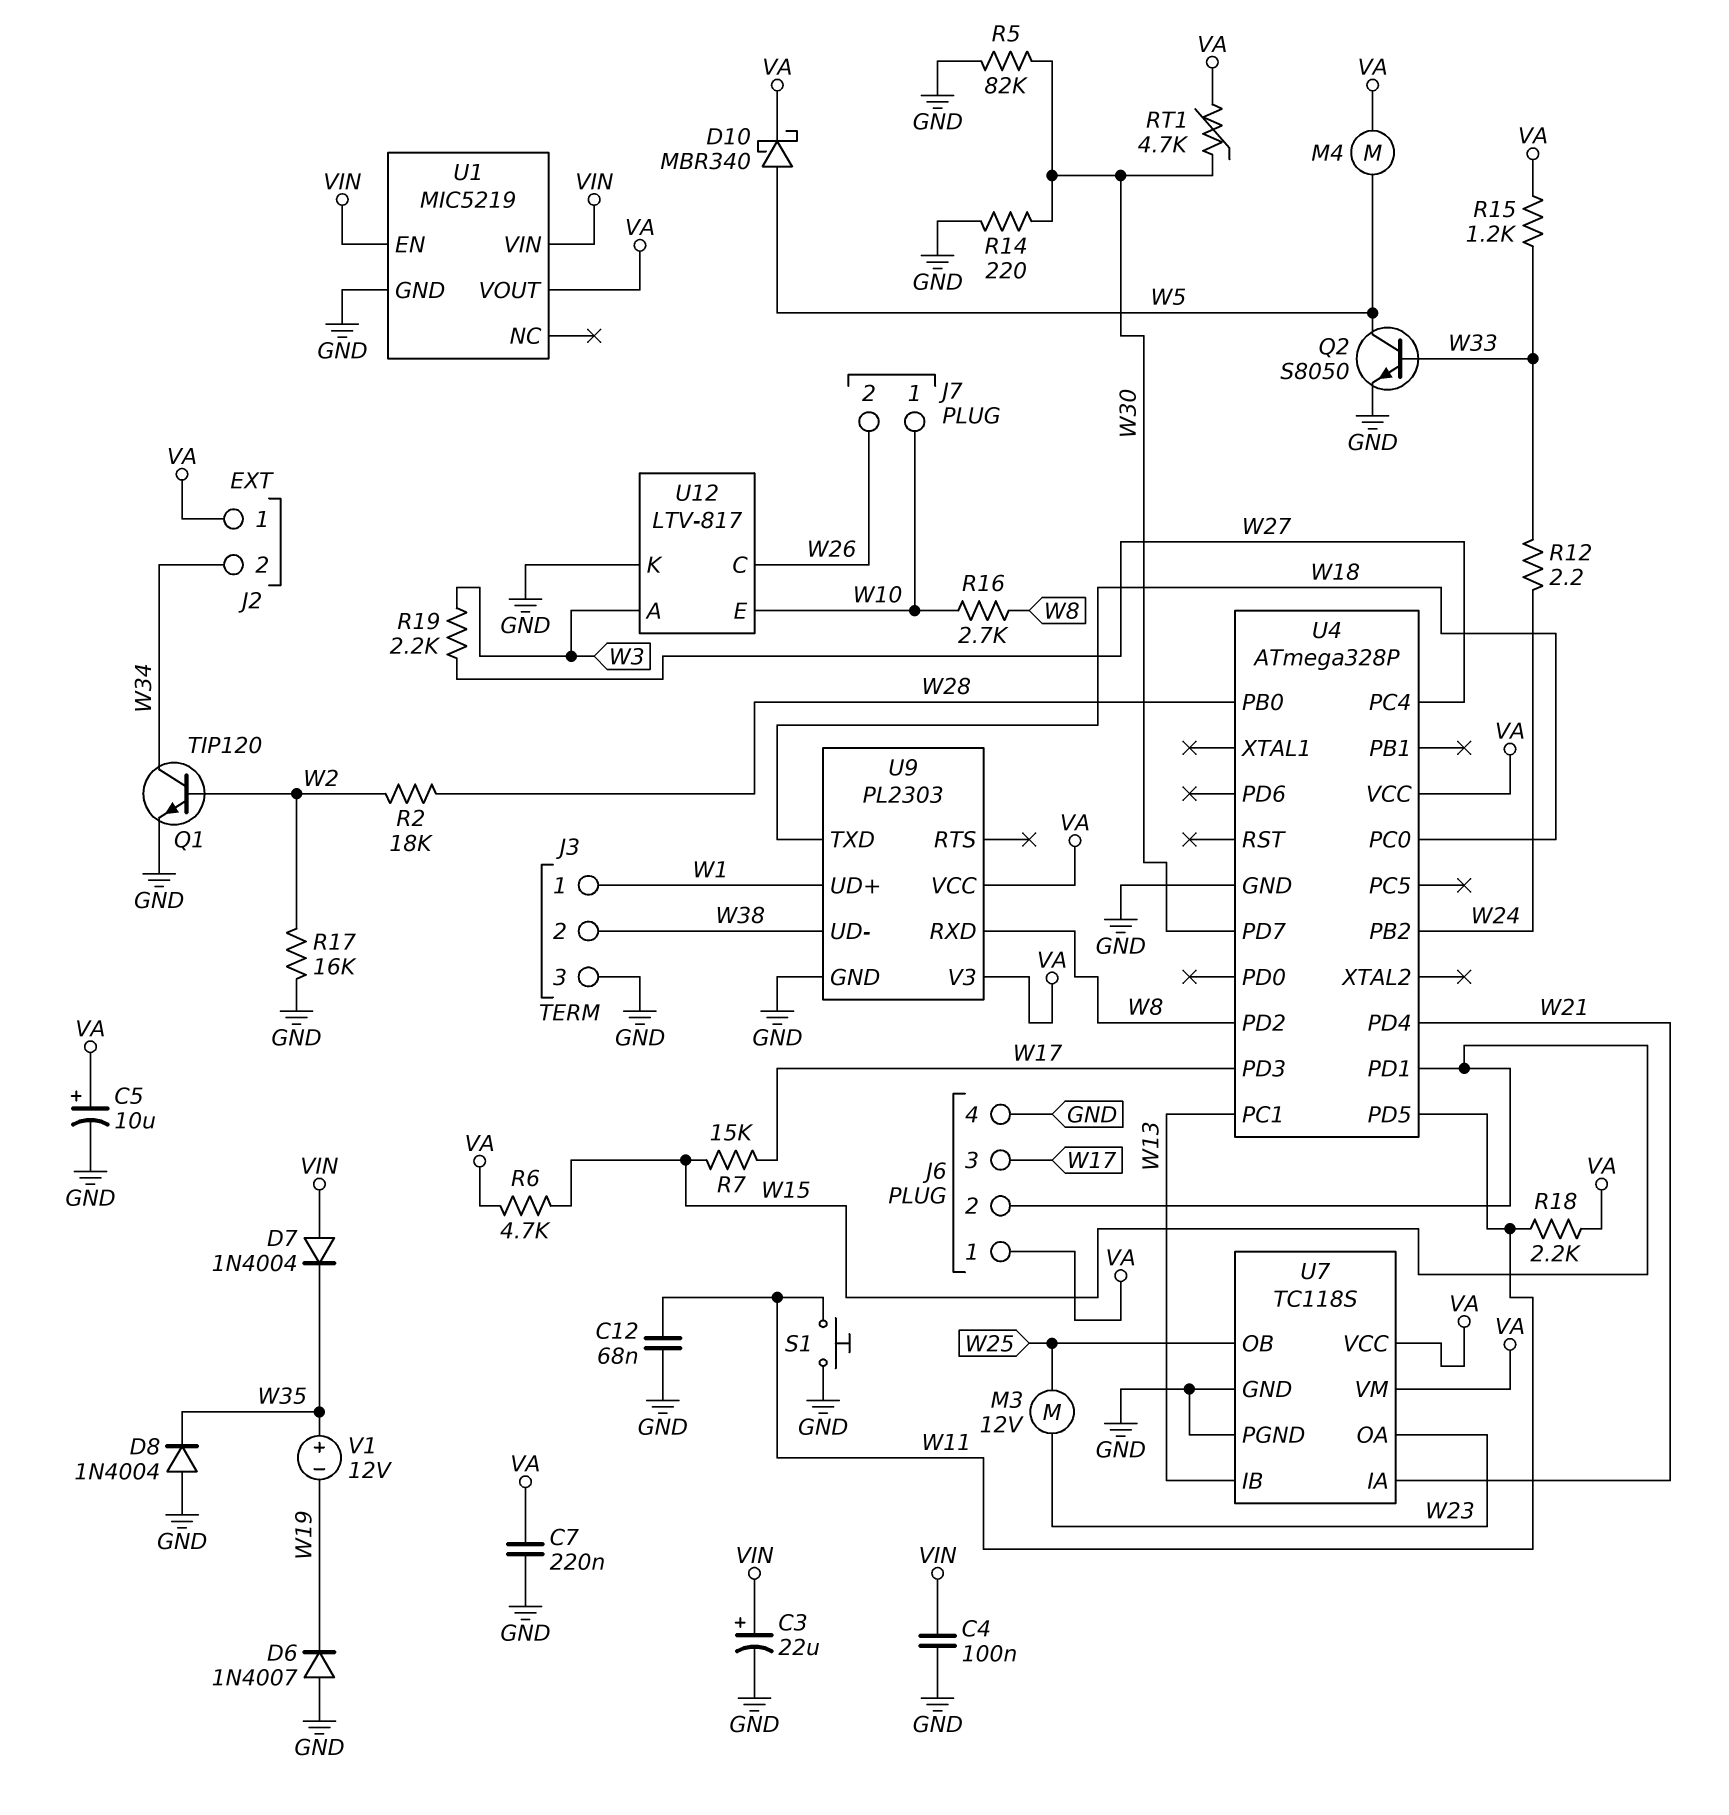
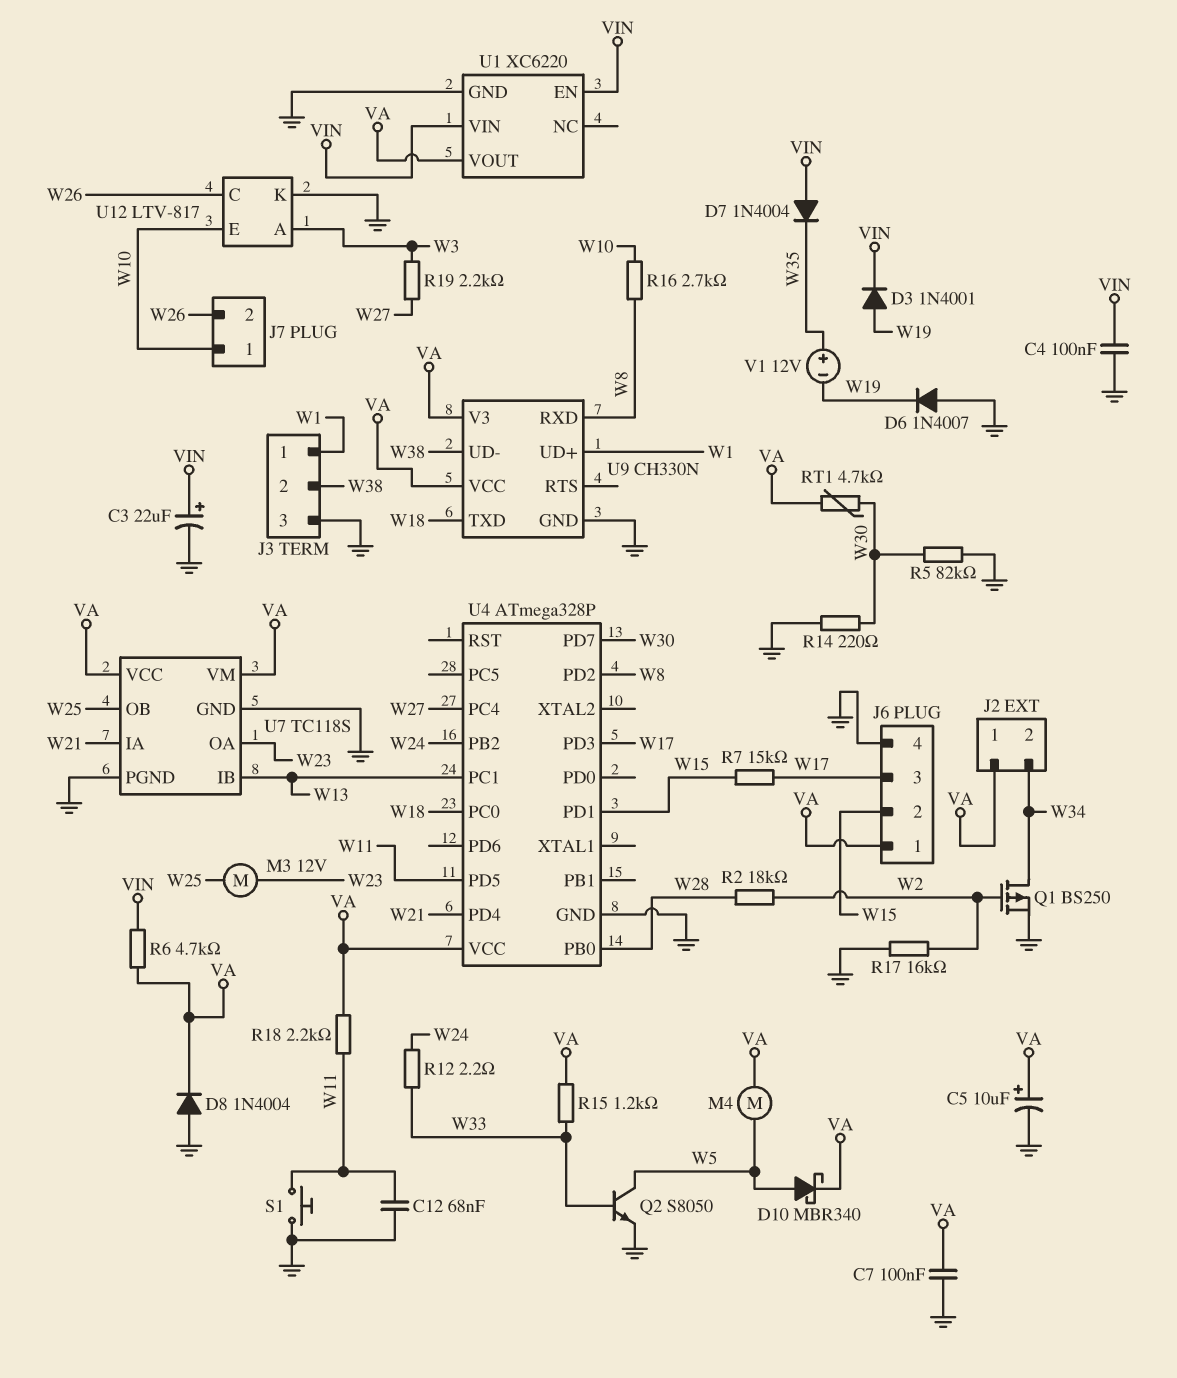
C7: 220nF (GND, VA) -> 100nF (GND, VA)
D3: none -> diode 1N4001 (A W19, K VIN)
D8: diode 1N4004 (A GND, K W35) -> diode 1N4004 (A GND, K VA)
Q1: NPN TIP120 (B W2, C W34, E GND) -> PMOS BS250 (G W2, D W34, S GND)
R6: 4.7k (VA, W15) -> 4.7k (VA, VIN)
U1: MIC5219 -> XC6220
U9: PL2303 -> CH330N

